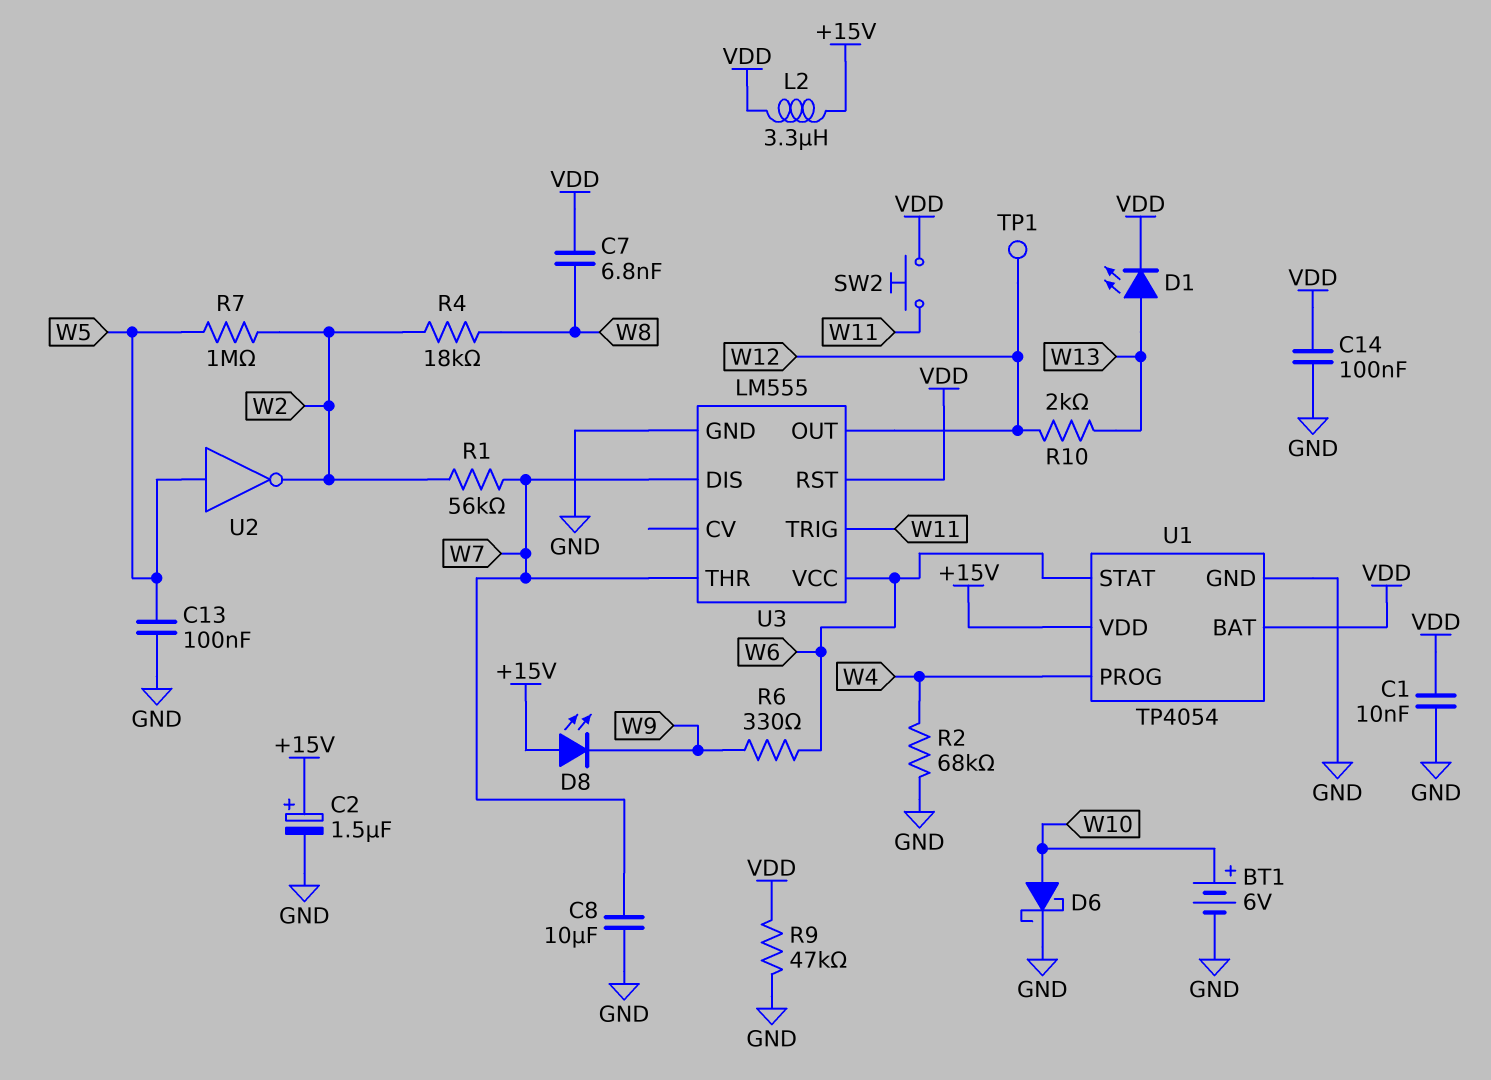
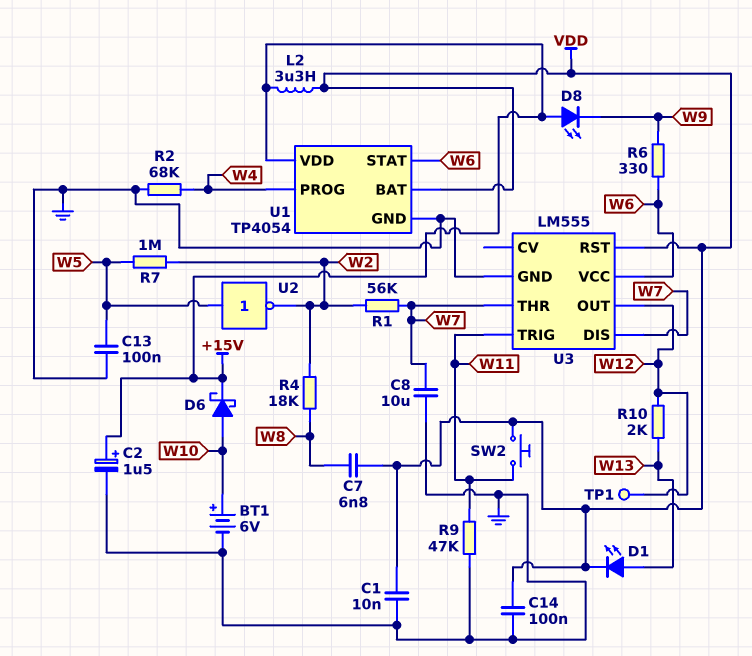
D6: schottky (A W10, K GND) -> schottky (A W10, K +15V)
R9: 47k (GND, VDD) -> 47k (GND, W11)

